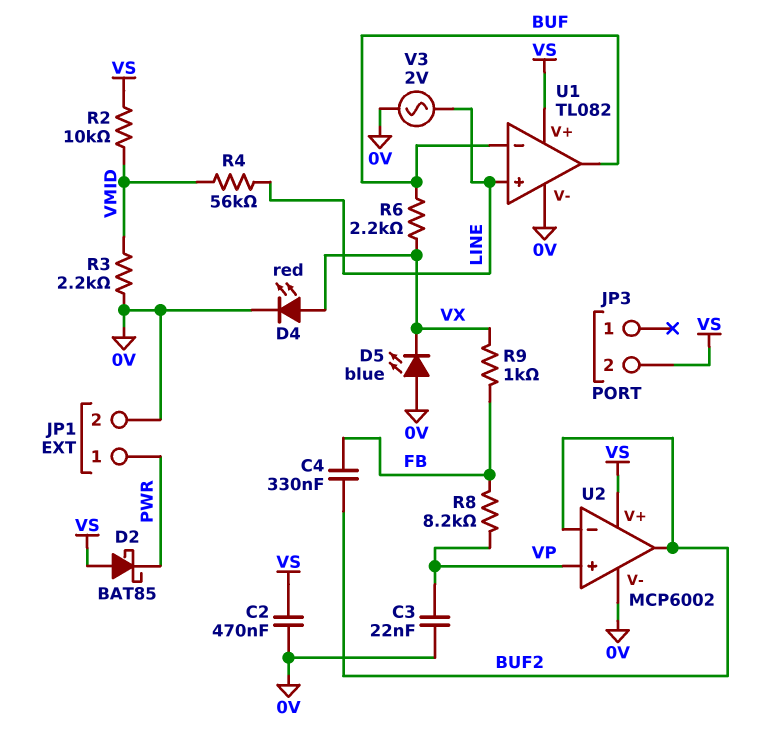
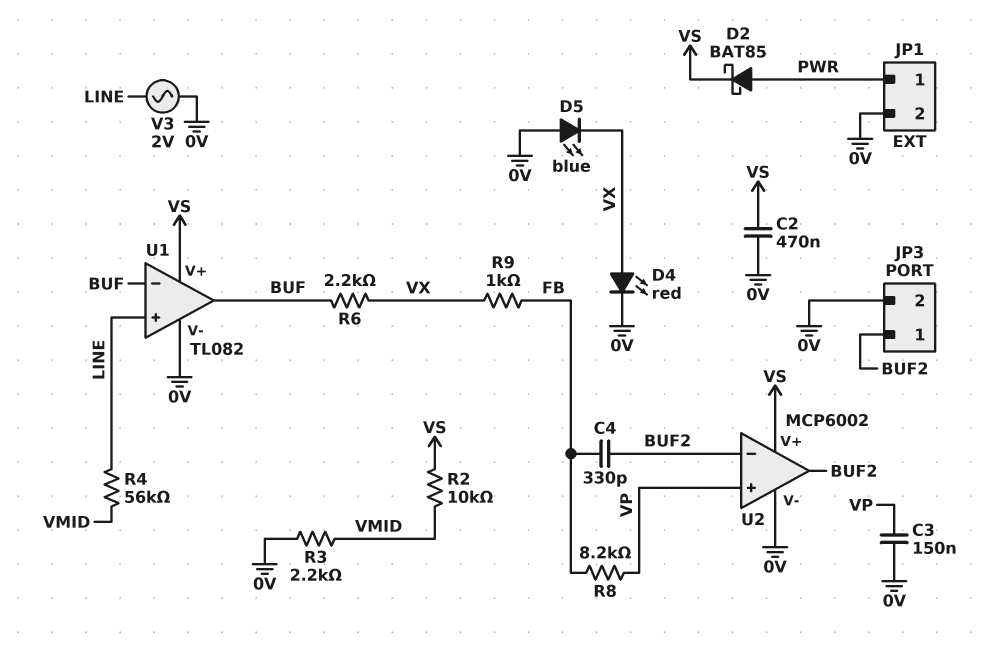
C3: 22nF (0V, VP) -> 150nF (0V, VP)
C4: 330nF (BUF2, FB) -> 330pF (BUF2, FB)
D2: schottky BAT85 (A VS, K PWR) -> schottky BAT85 (A PWR, K VS)
JP3 pin 1: none -> BUF2
JP3 pin 2: VS -> 0V

